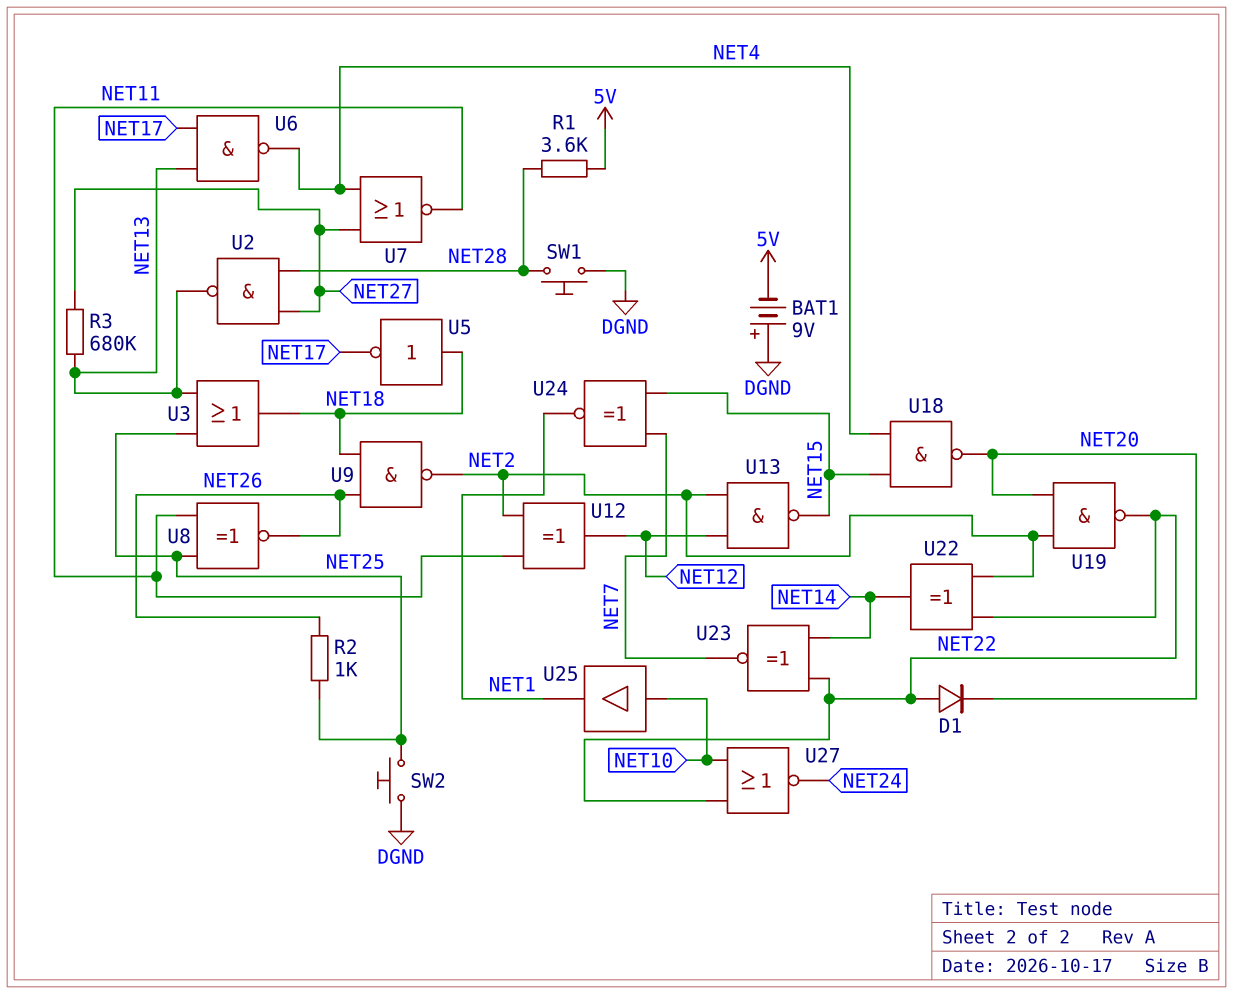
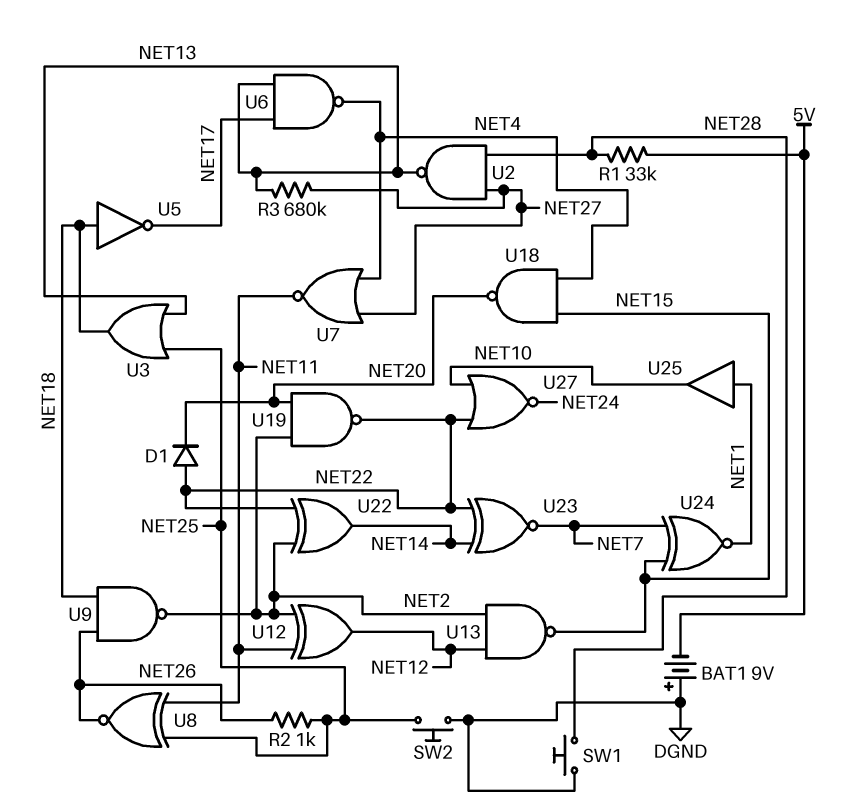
R1: 3.6k (5V, NET28) -> 33k (5V, NET28)
U25: buffer (in NET10, out NET1) -> buffer (in NET1, out NET10)

